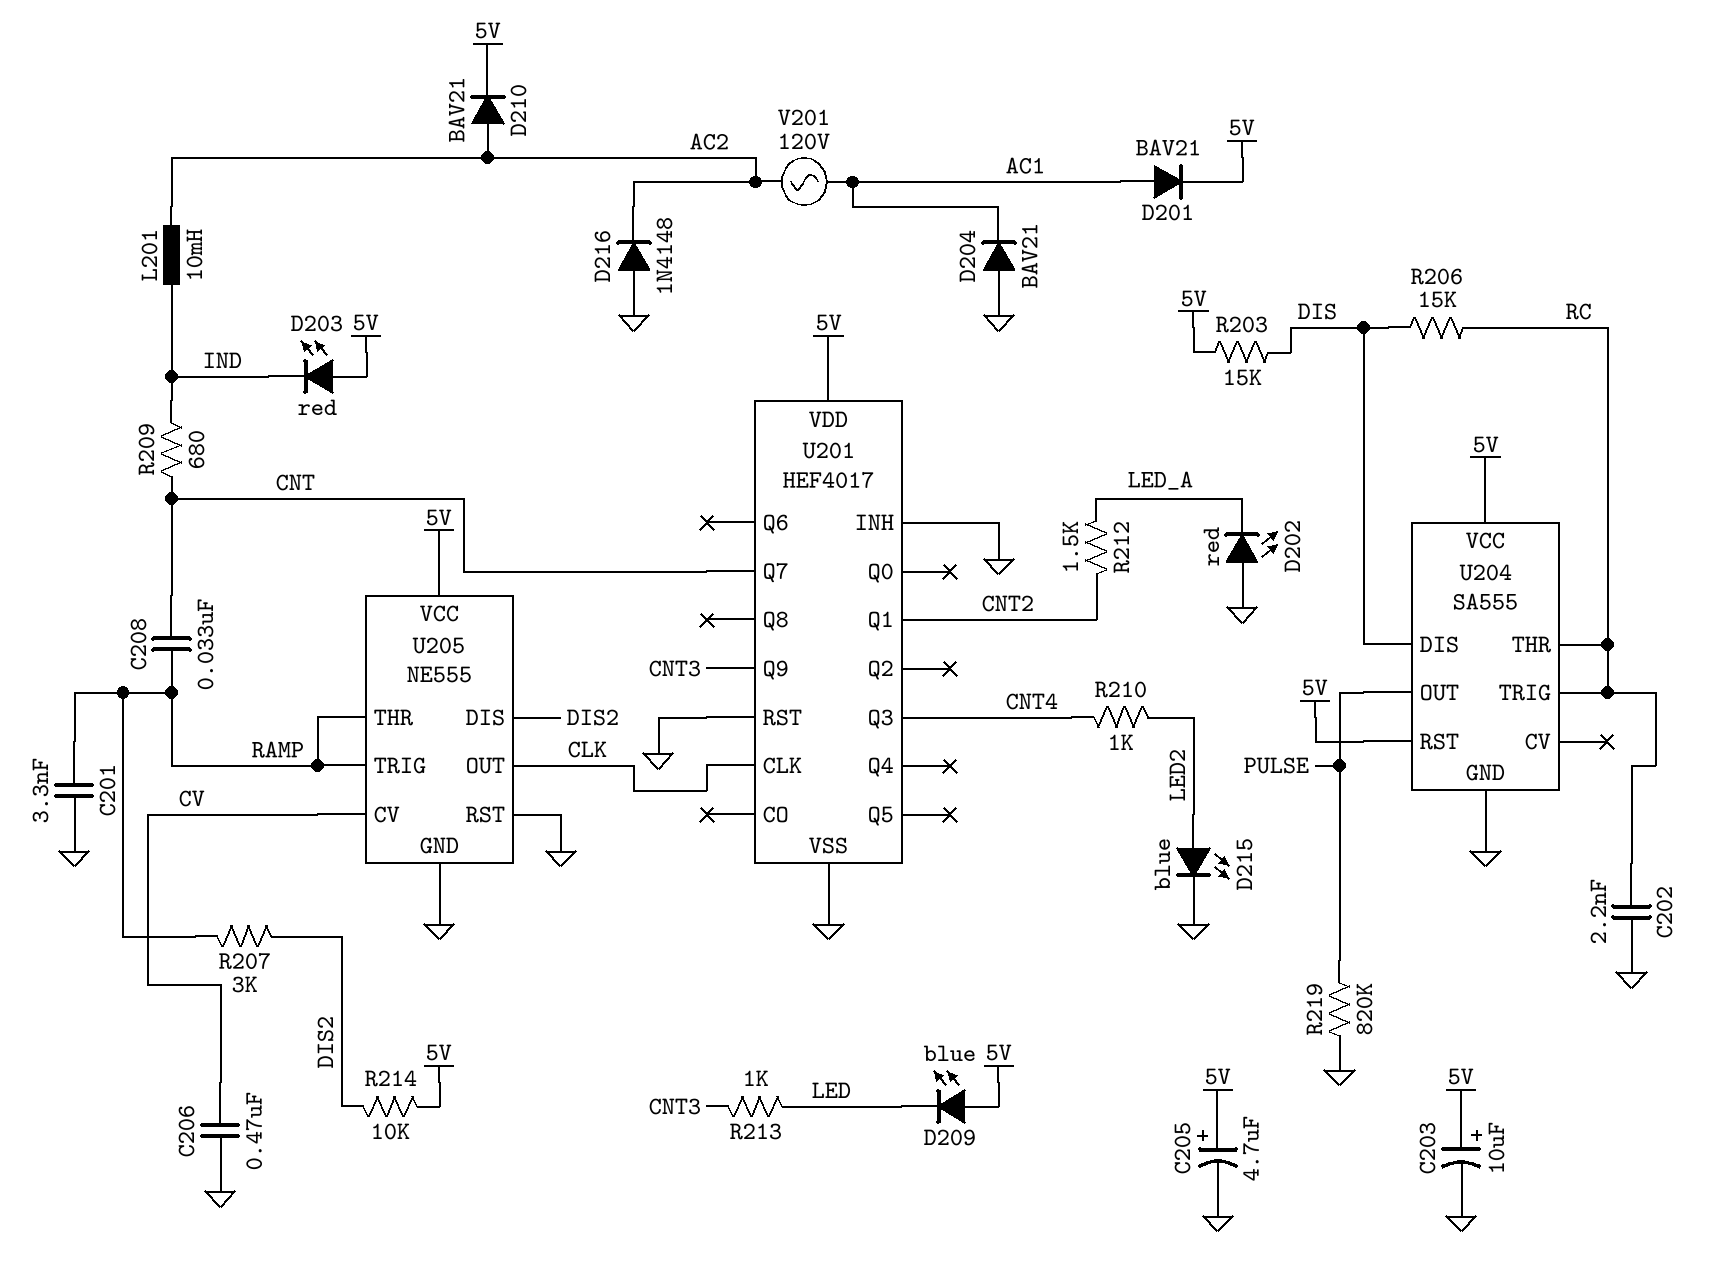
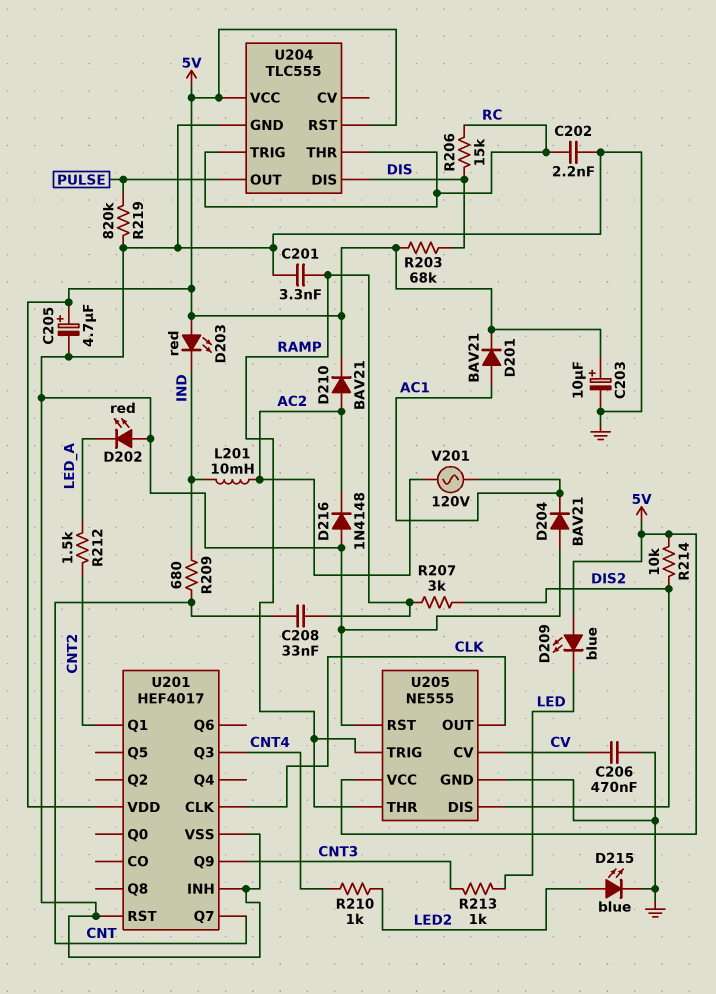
R203: 15k (5V, DIS) -> 68k (5V, DIS)
U204: SA555 -> TLC555

